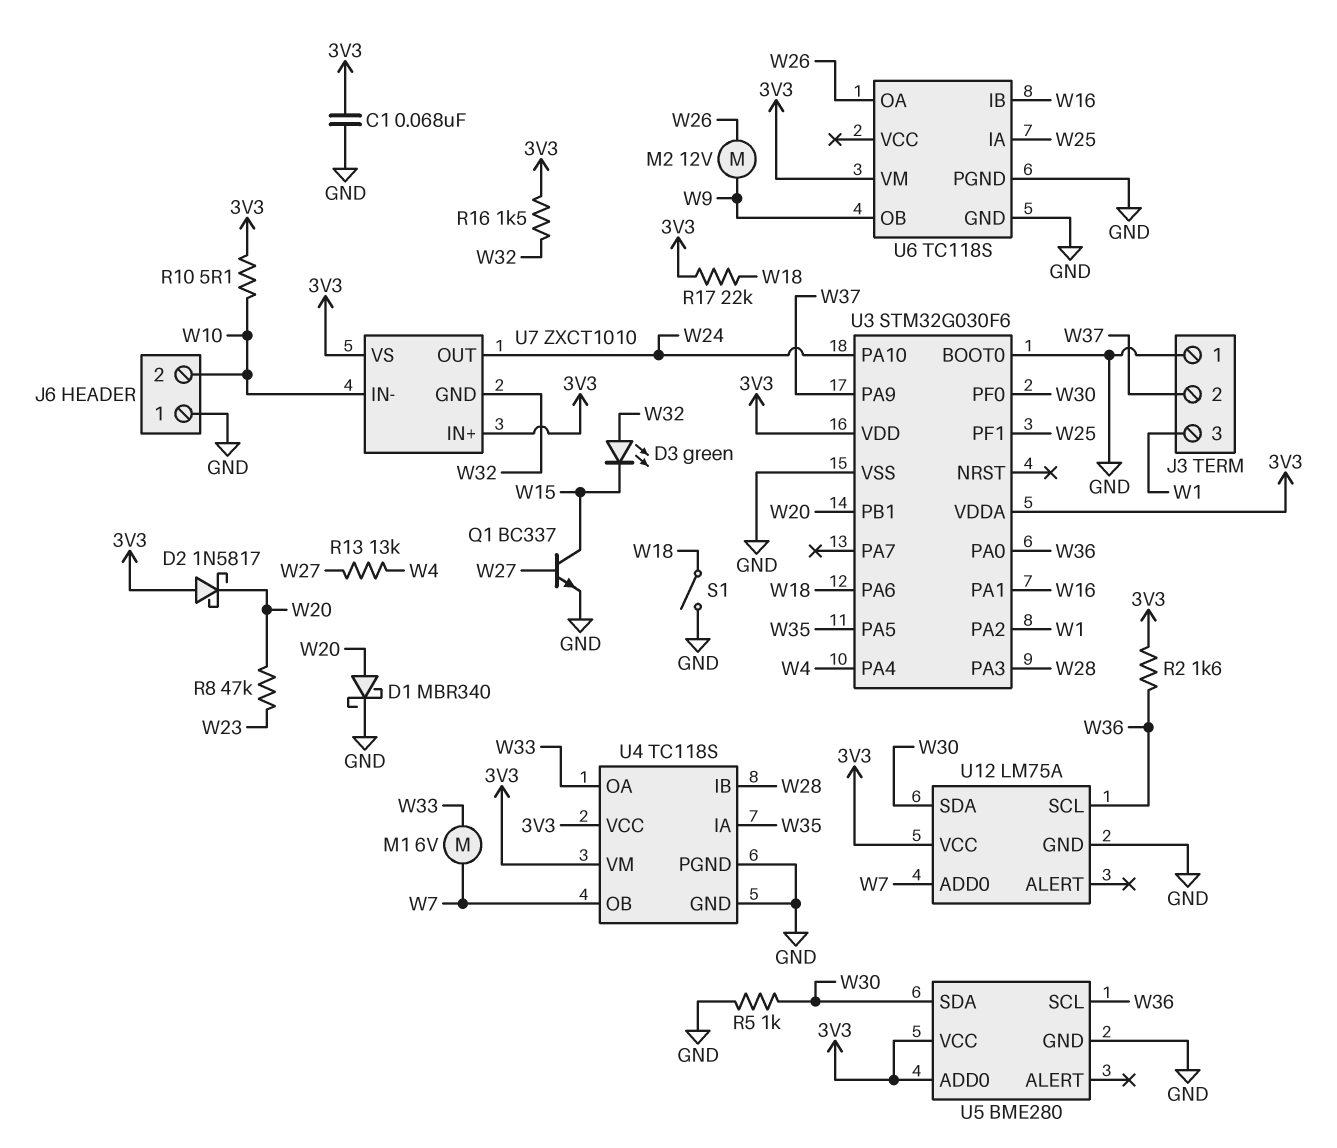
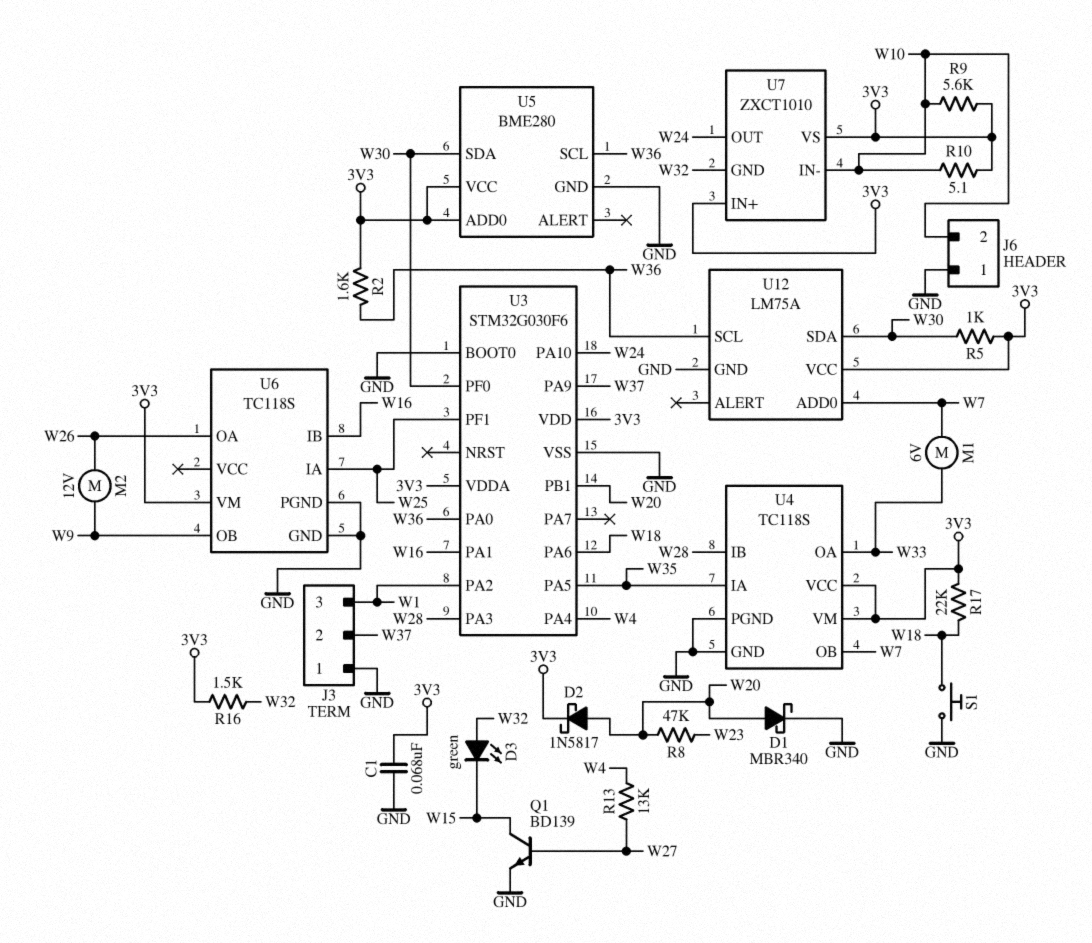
D2: schottky 1N5817 (A 3V3, K W20) -> schottky 1N5817 (A W20, K 3V3)
Q1: NPN BC337 (B W27, C W15, E GND) -> NPN BD139 (B W27, C W15, E GND)
R5: 1k (GND, W30) -> 1k (3V3, W30)
R9: none -> 5.6k (3V3, W10)
S1: switch (GND, W18) -> button (GND, W18)

